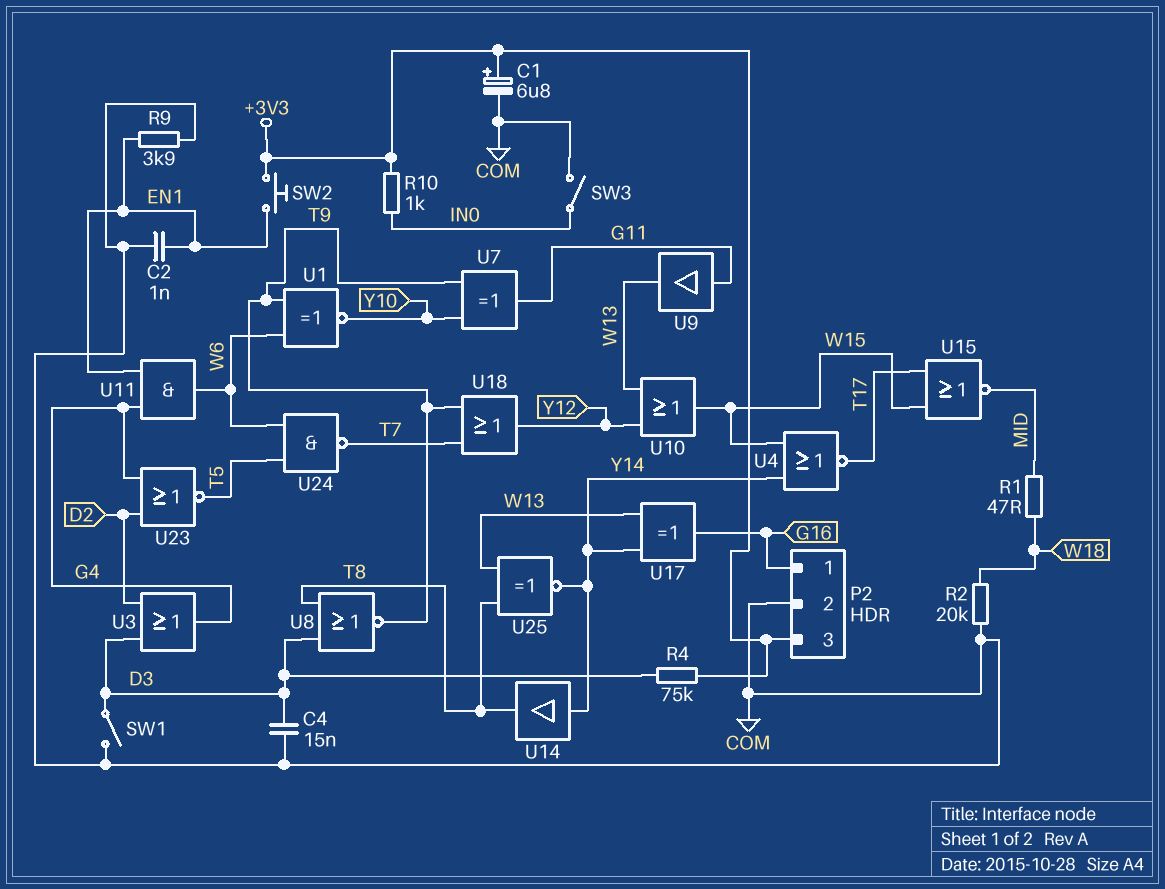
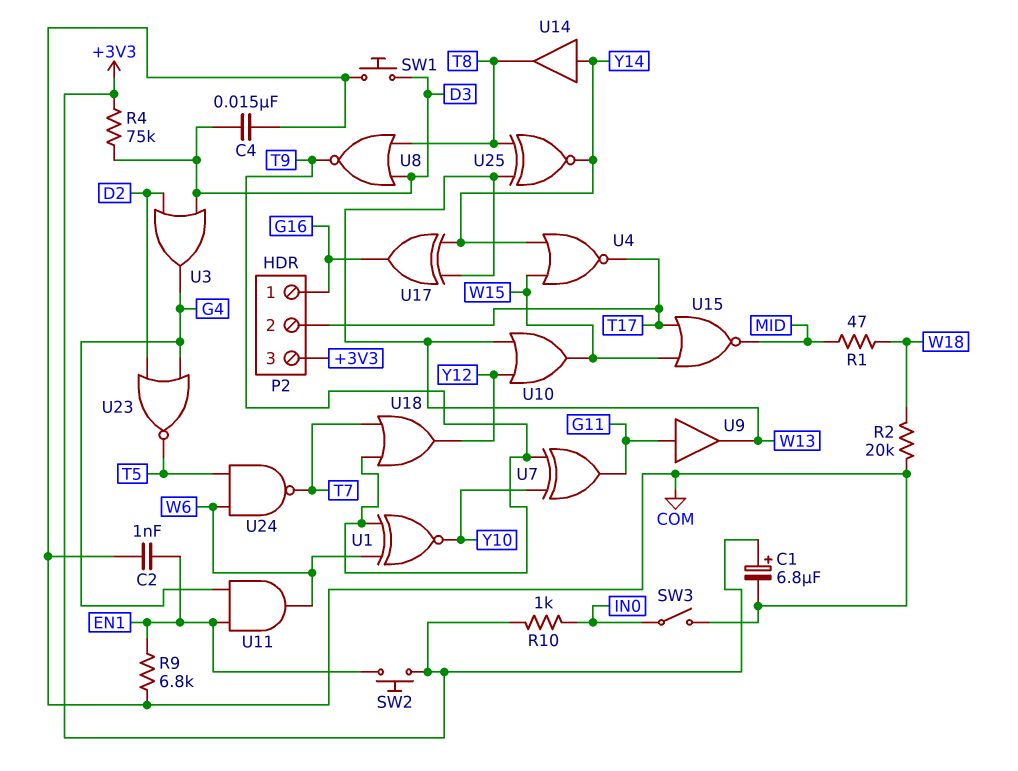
P2 pin 2: COM -> T17
R9: 3.9k (COM, EN1) -> 6.8k (COM, EN1)
SW1: switch (COM, D3) -> button (COM, D3)

